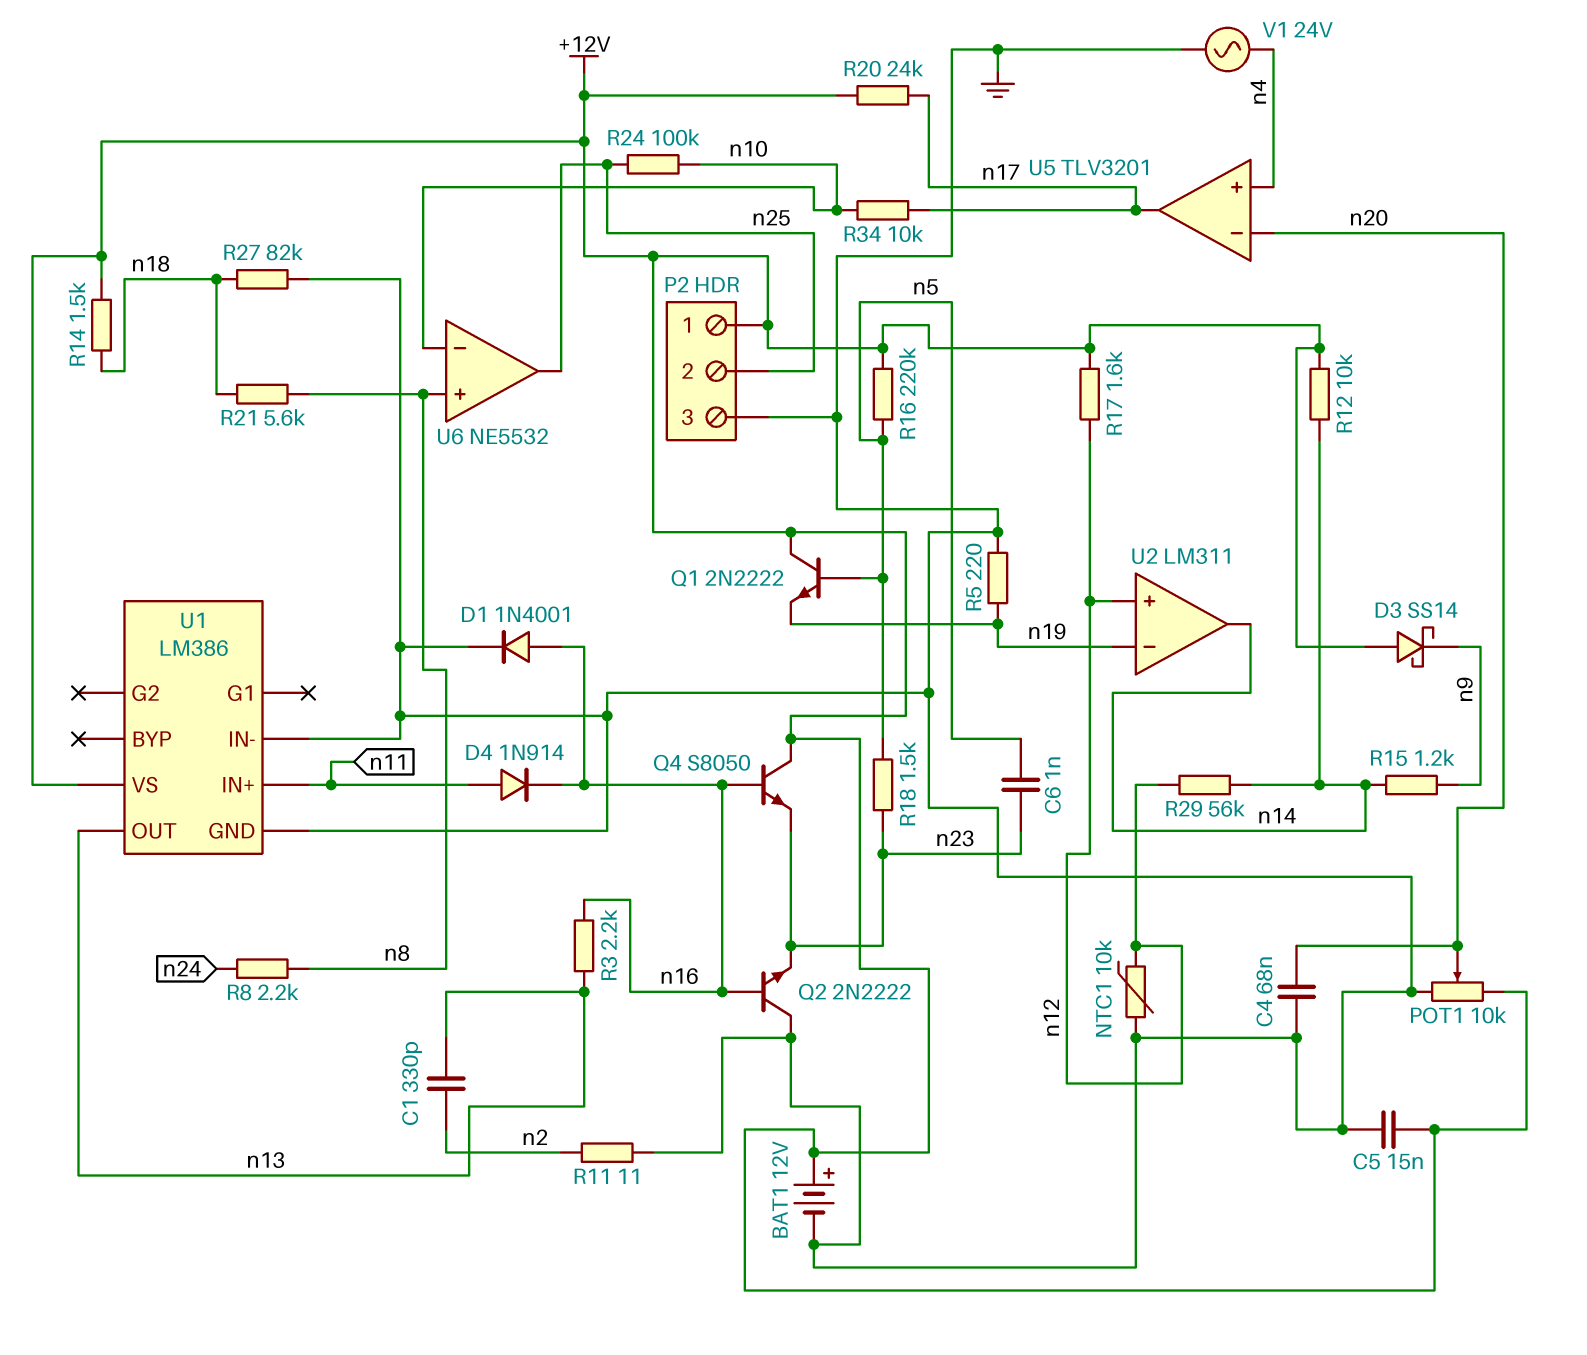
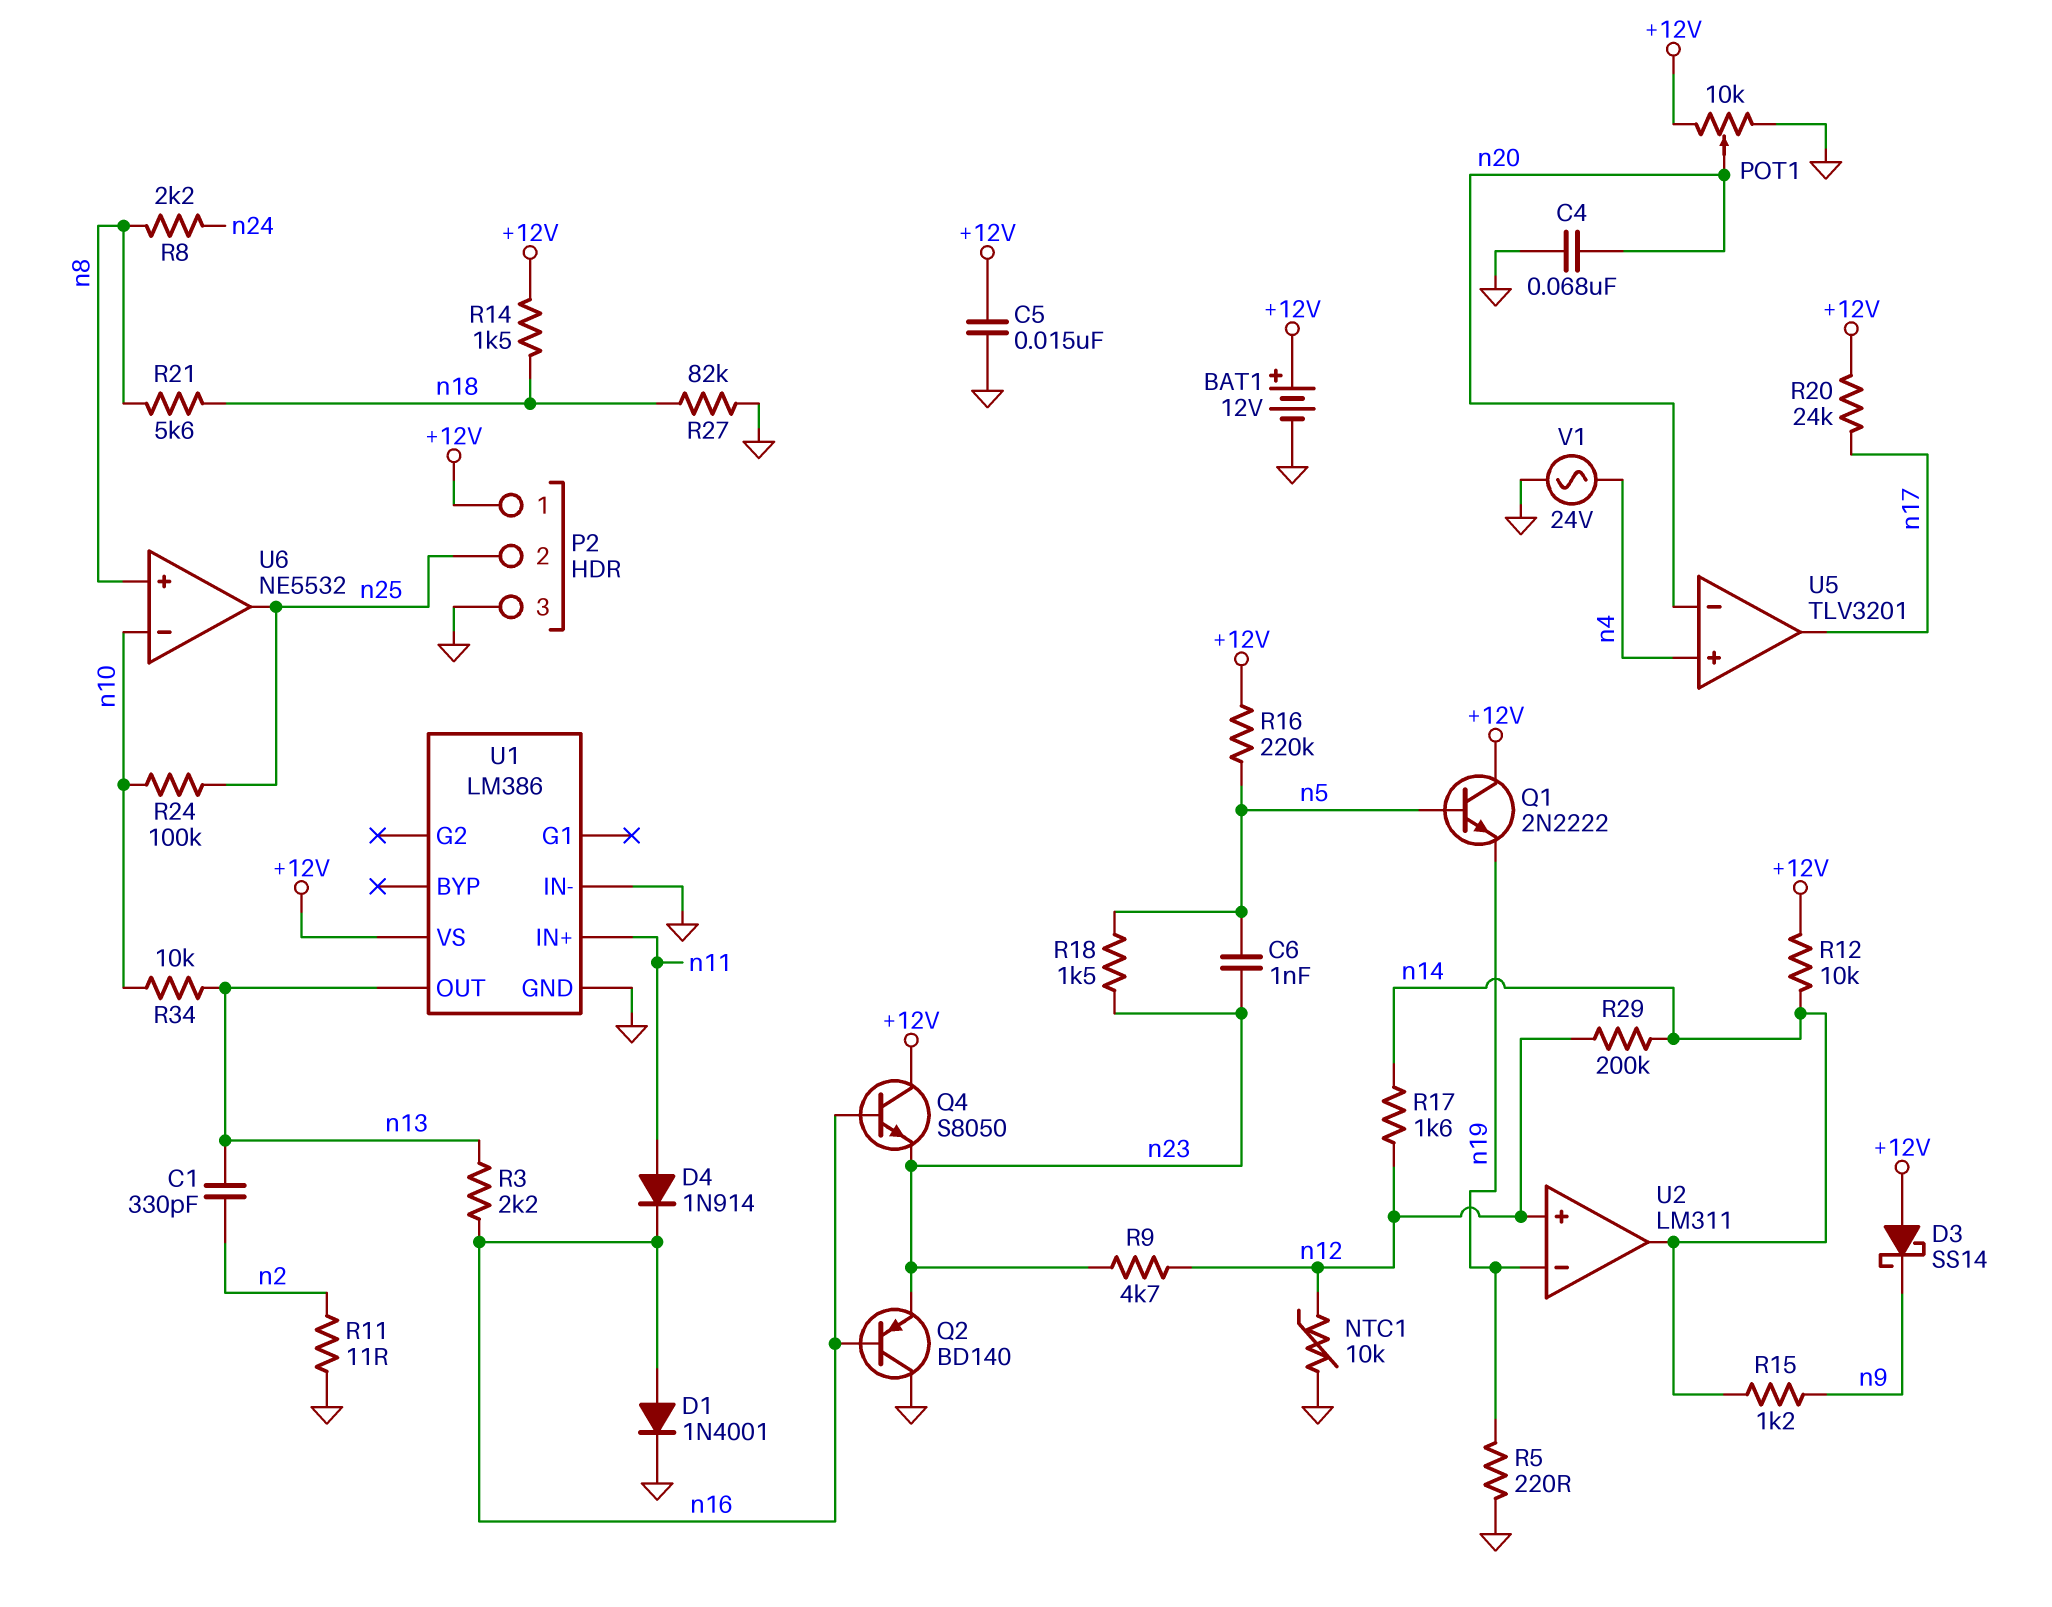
Q2: NPN 2N2222 (B n16, C GND, E n23) -> PNP BD140 (B n16, C GND, E n23)
R9: none -> 4.7k (n12, n23)
R17: 1.6k (+12V, n12) -> 1.6k (n12, n14)
R29: 56k (n12, n14) -> 200k (n12, n14)
R34: 10k (n10, n17) -> 10k (n10, n13)

